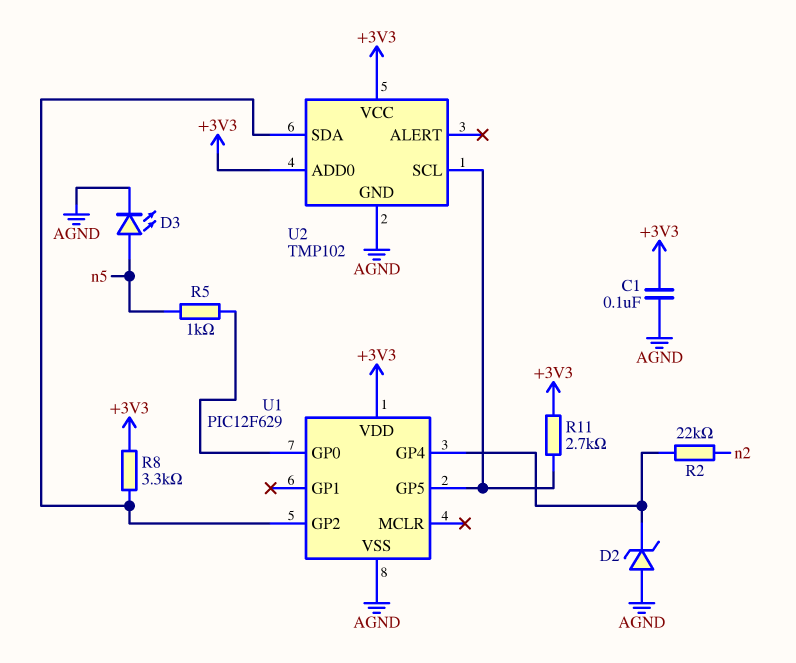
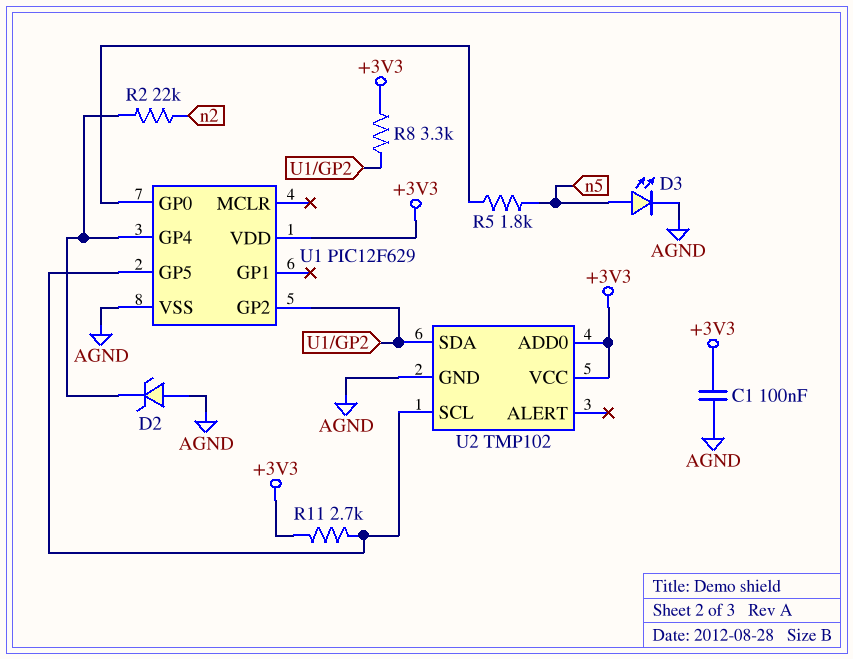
R5: 1k (U1/GP0, n5) -> 1.8k (U1/GP0, n5)

